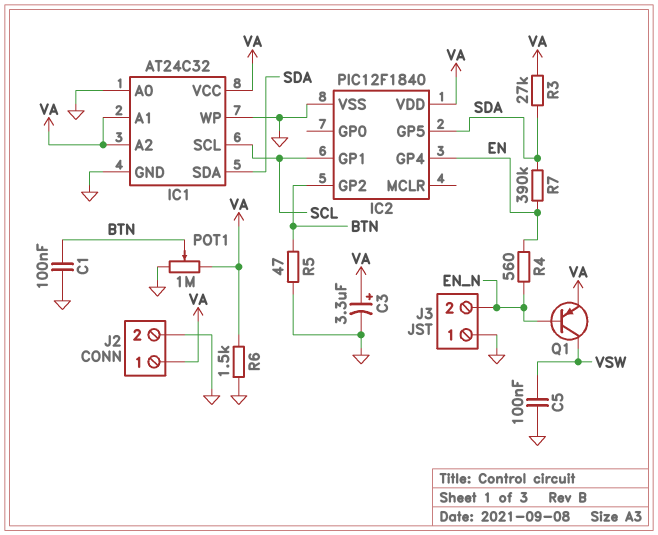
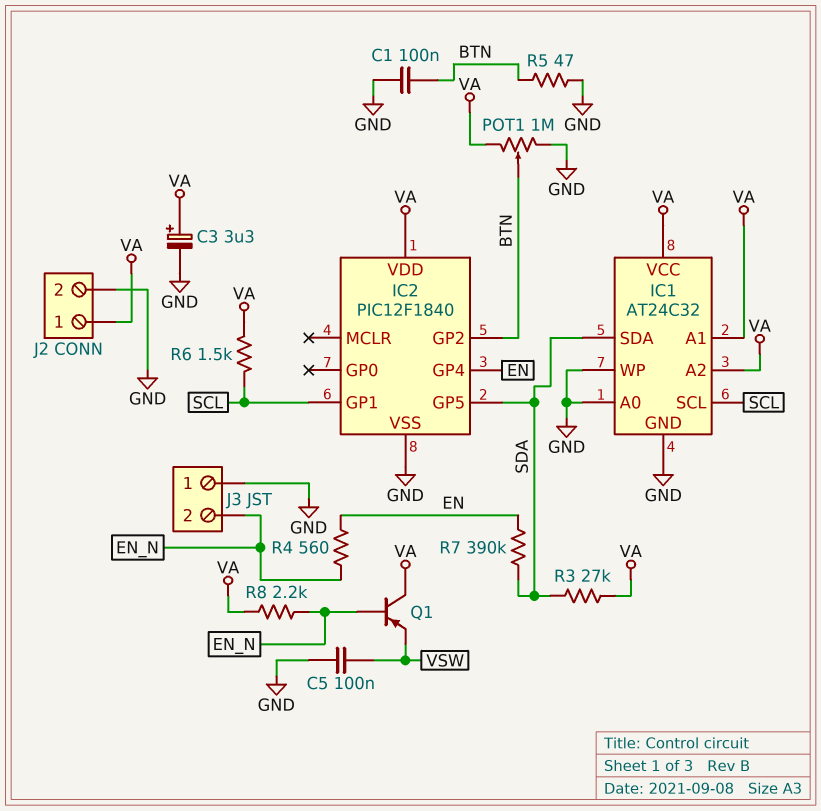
Q1: PNP (B EN_N, C VSW, E VA) -> PNP (B EN_N, C VA, E VSW)
R6: 1.5k (GND, VA) -> 1.5k (SCL, VA)
R8: none -> 2.2k (EN_N, VA)

